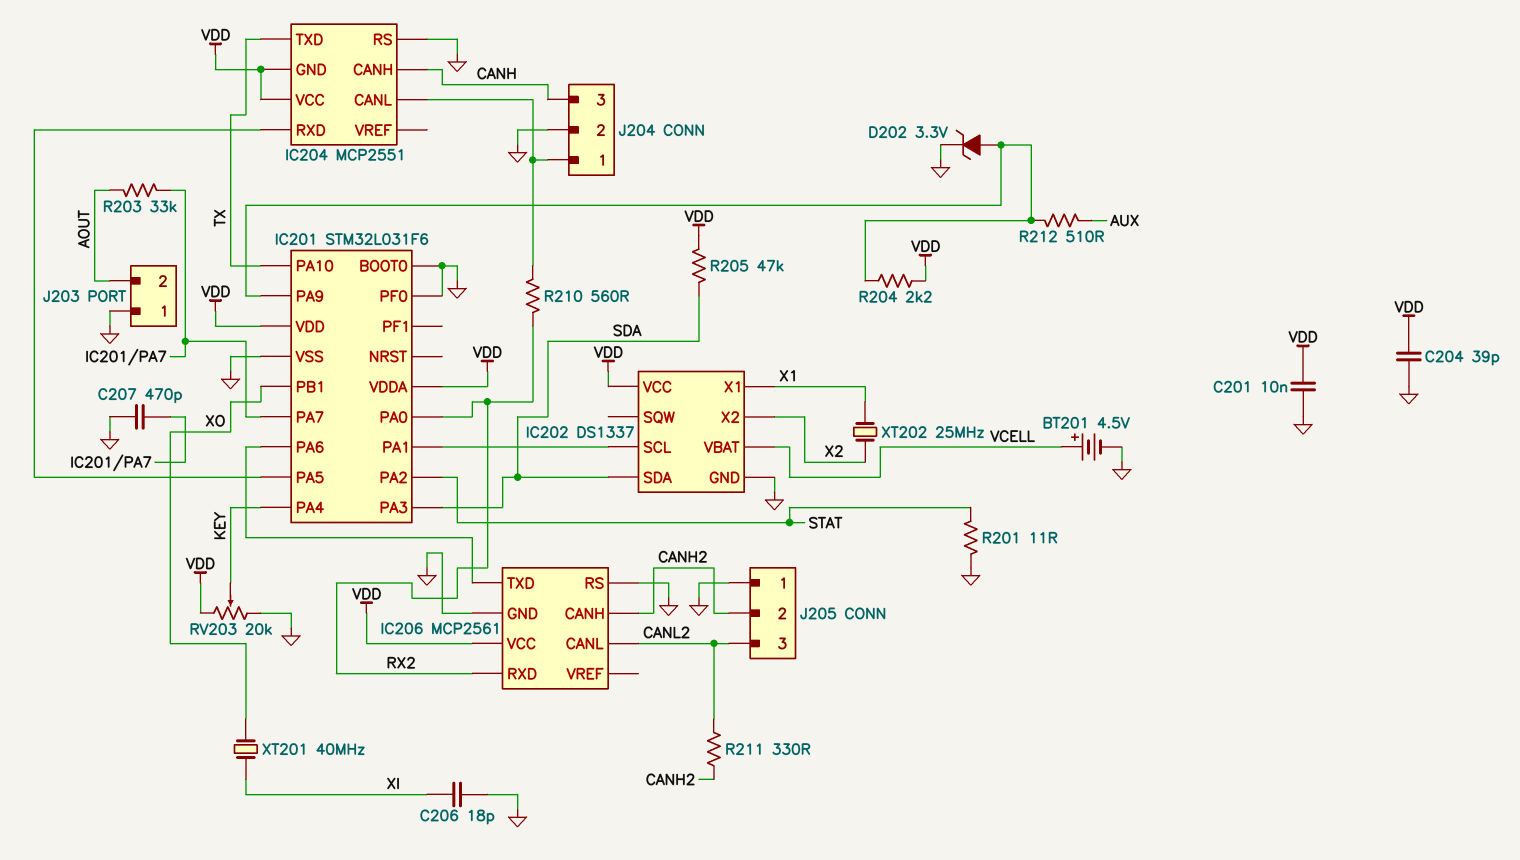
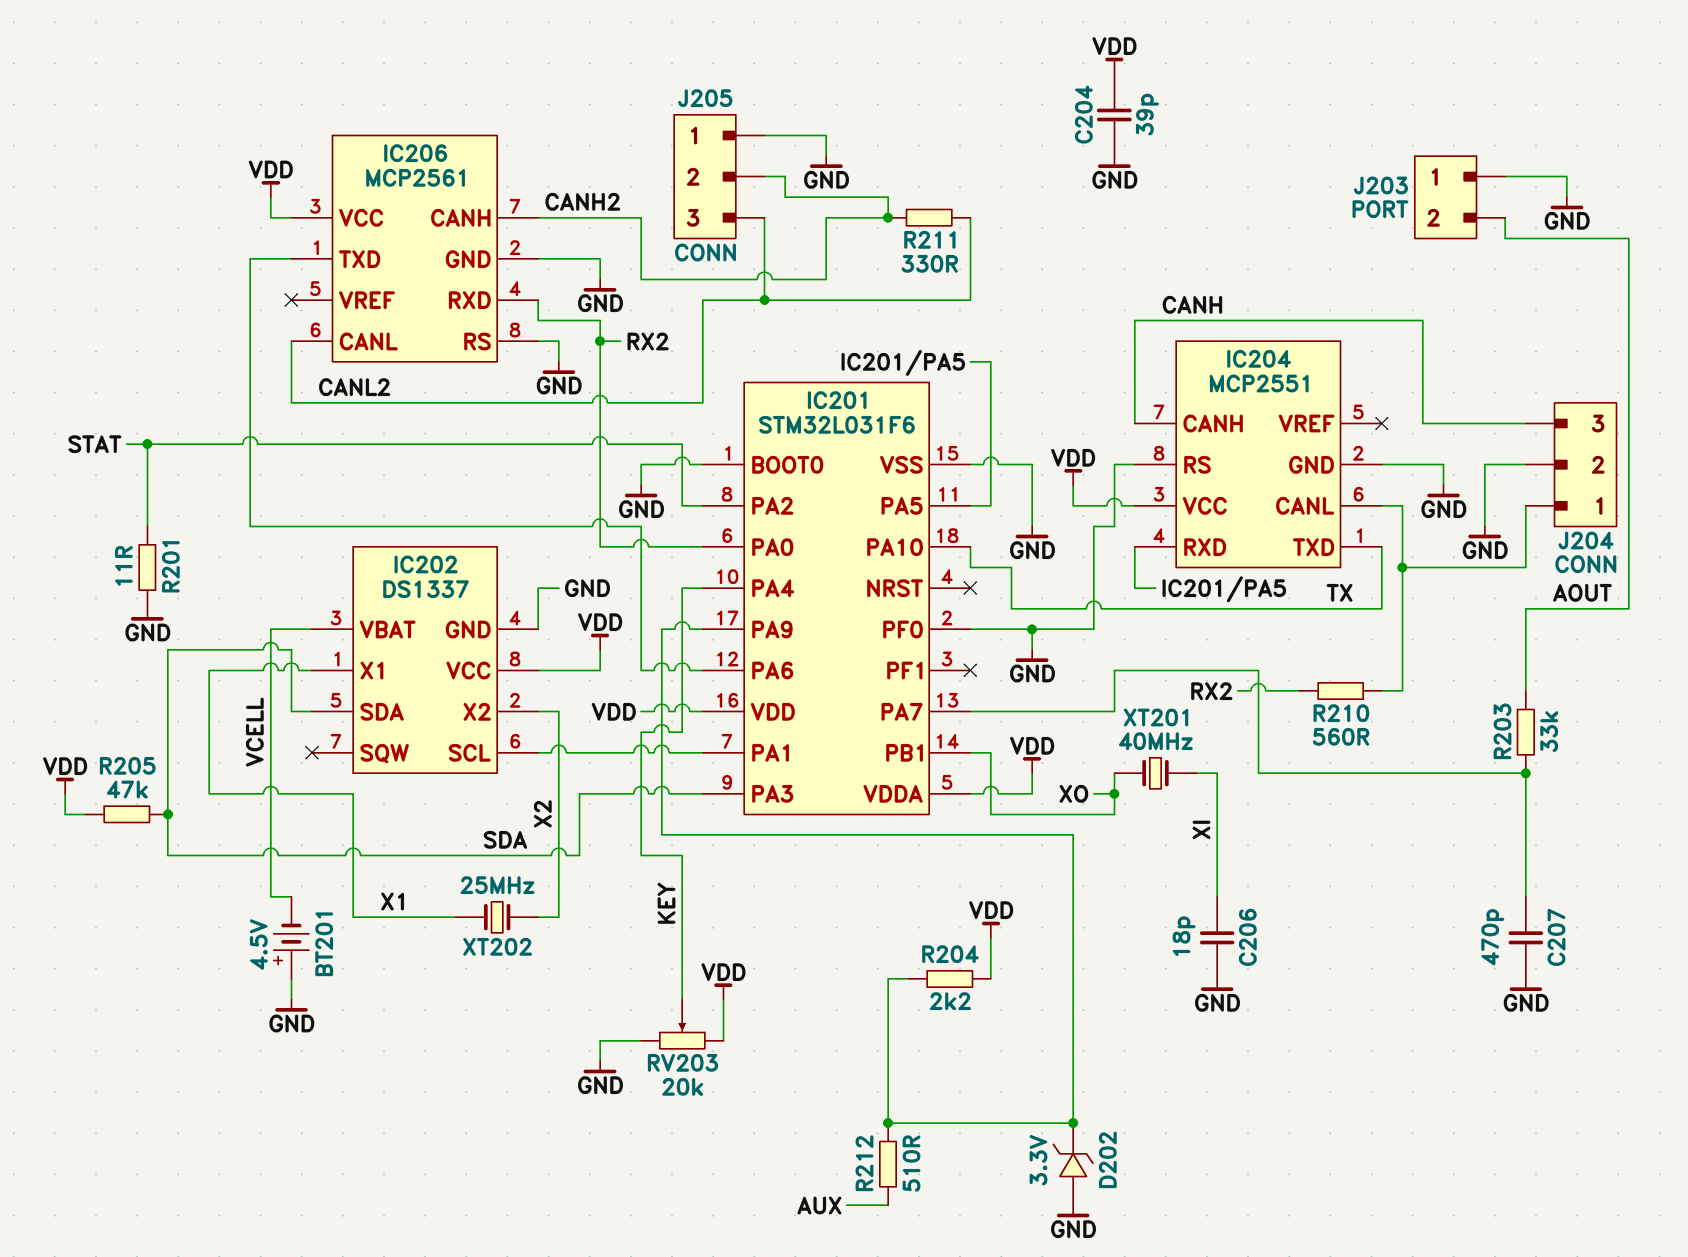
BT201: 4.5V (plus VCELL, minus GND) -> 4.5V (plus GND, minus VCELL)
C201: 10nF (GND, VDD) -> none
D202: zener 3.3V (A IC201/PA9, K GND) -> zener 3.3V (A GND, K IC201/PA9)
IC204 pin GND: VDD -> GND

